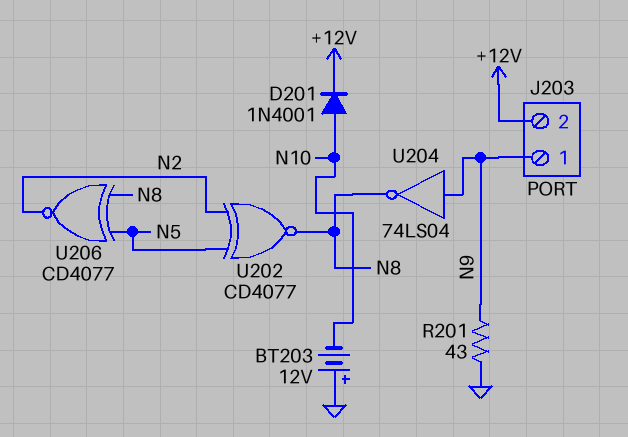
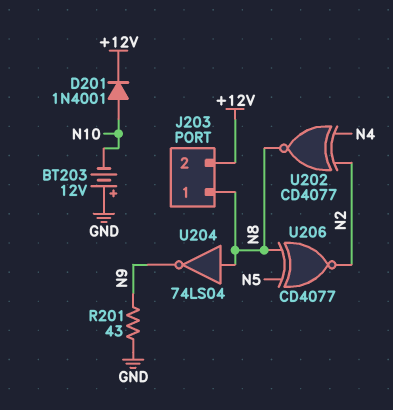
J203 pin 1: N9 -> N8
U202: XNOR CD4077 (in N2, in N5, out N8) -> XNOR CD4077 (in N2, in N4, out N8)
U204: NOT 74LS04 (in N9, out N8) -> NOT 74LS04 (in N8, out N9)

